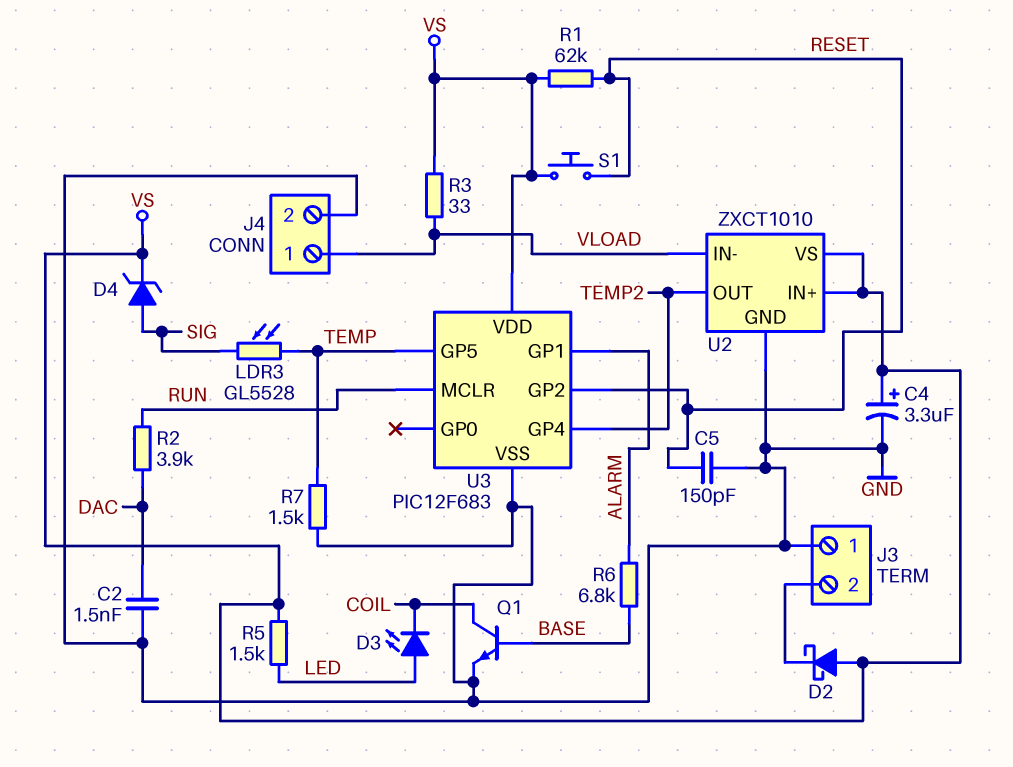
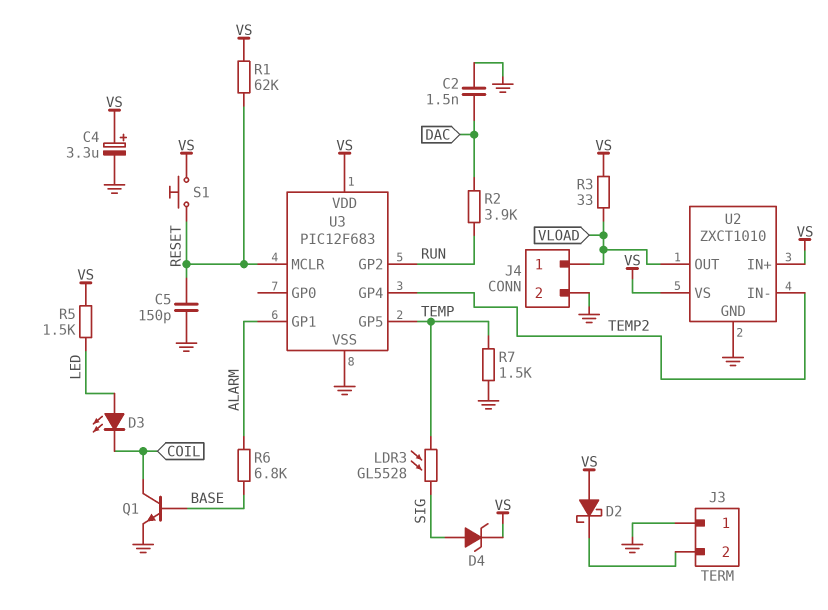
U2 pin IN-: VLOAD -> TEMP2
U2 pin OUT: TEMP2 -> VLOAD
U3 pin GP2: RESET -> RUN
U3 pin MCLR: RUN -> RESET

